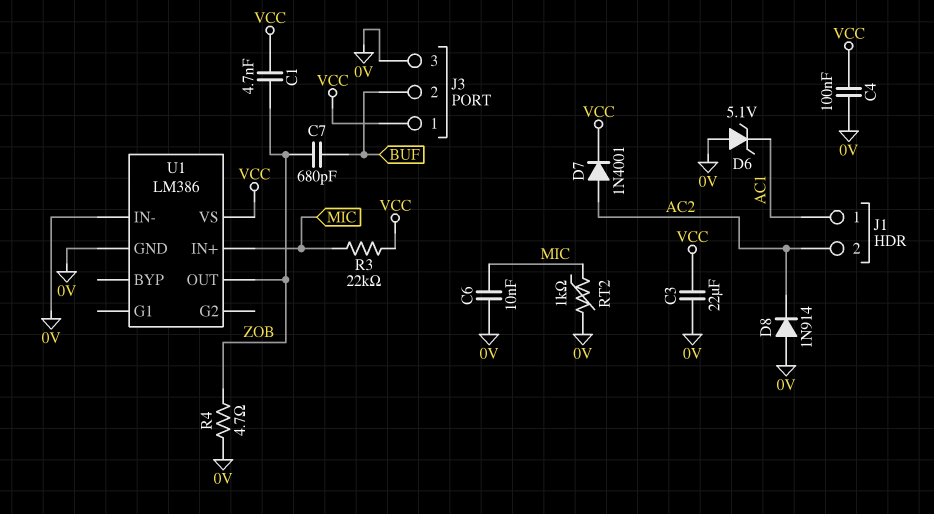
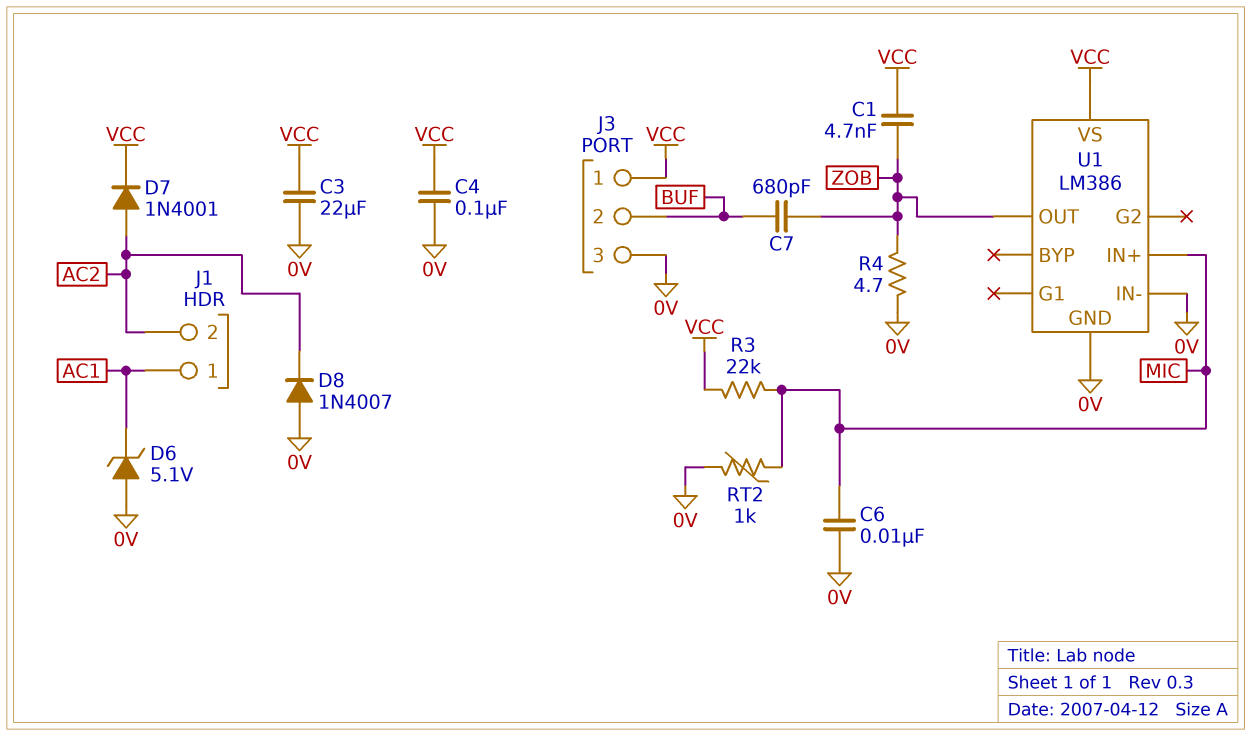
D8: diode 1N914 (A 0V, K AC2) -> diode 1N4007 (A 0V, K AC2)

